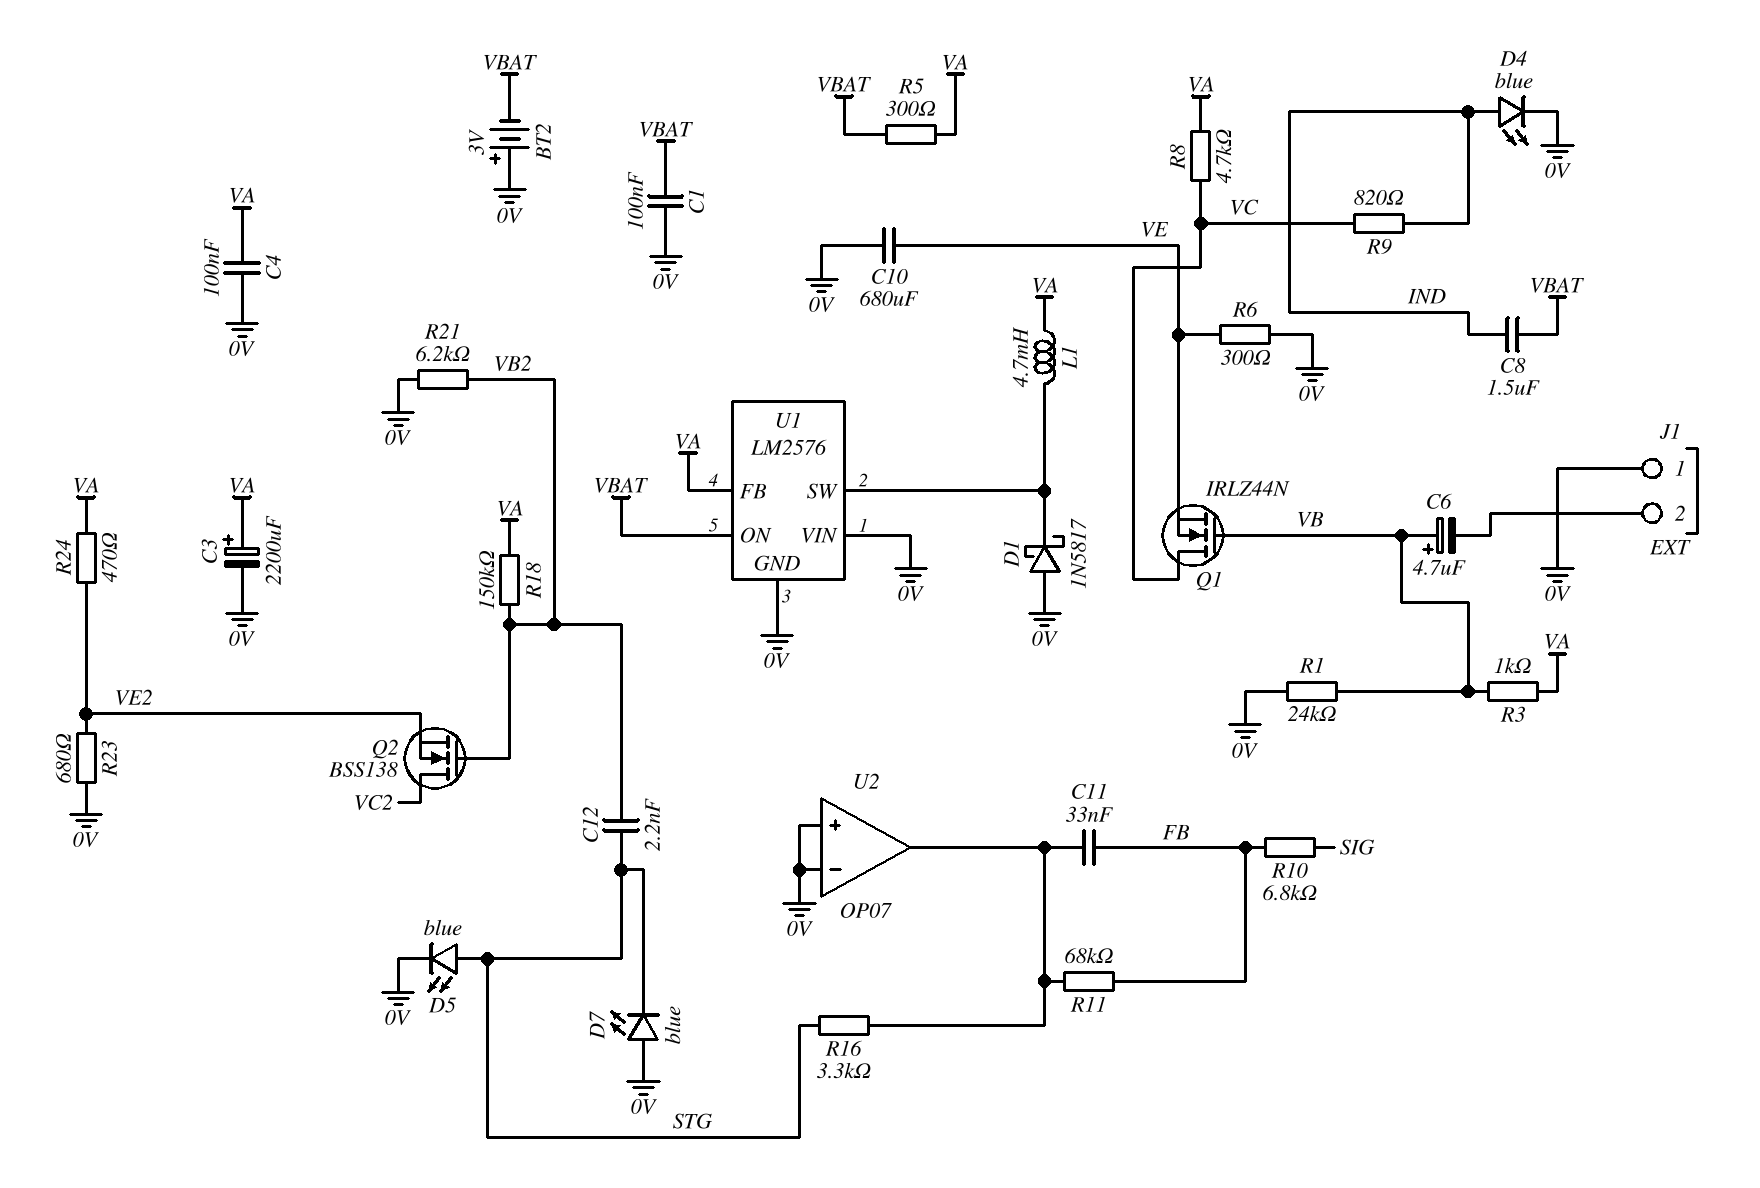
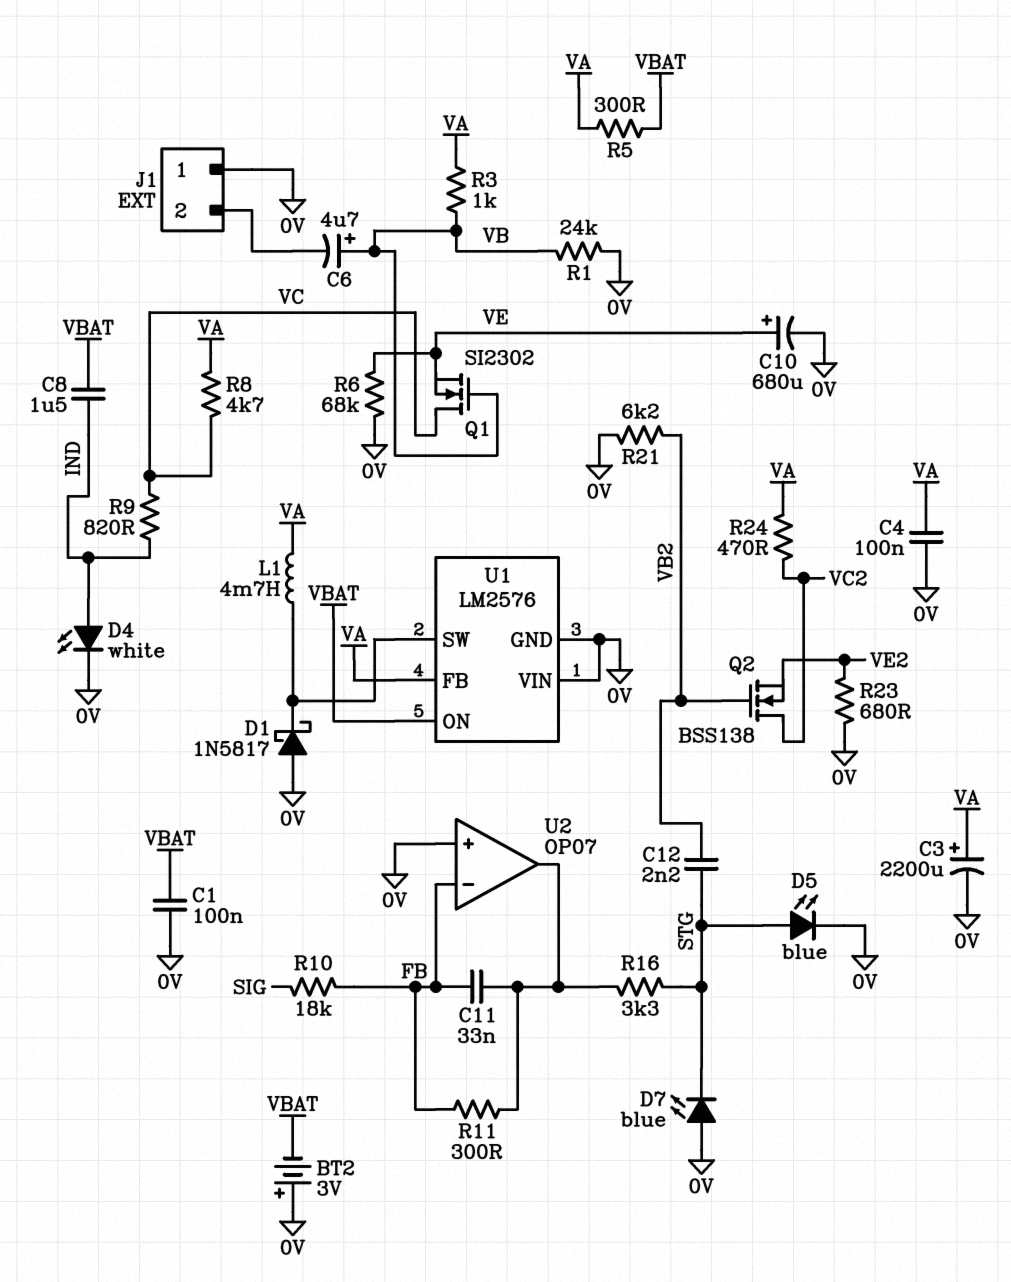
C10: 680uF (0V, VE) -> 680uF (plus VE, minus 0V)
D4: LED blue (A IND, K 0V) -> LED white (A IND, K 0V)
Q1: NMOS IRLZ44N (G VB, D VC, S VE) -> NMOS SI2302 (G VB, D VC, S VE)
R6: 300 (0V, VE) -> 68k (0V, VE)
R10: 6.8k (FB, SIG) -> 18k (FB, SIG)
R11: 68k (FB, U2/out) -> 300 (FB, U2/out)
R18: 150k (VA, VB2) -> none
R24: 470 (VA, VE2) -> 470 (VA, VC2)
U2 pin in-: 0V -> FB

